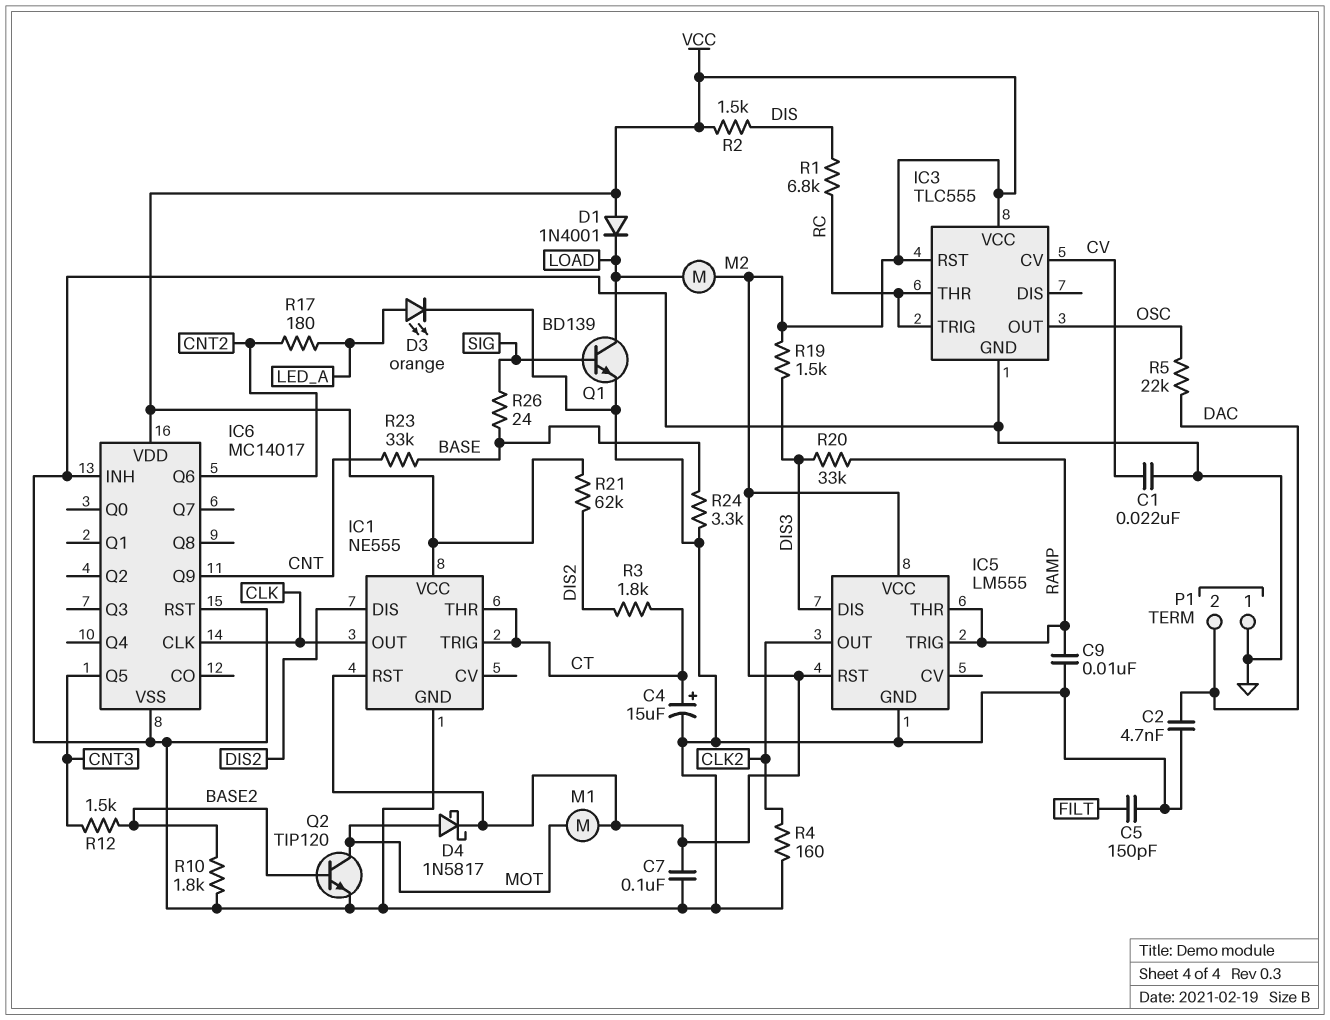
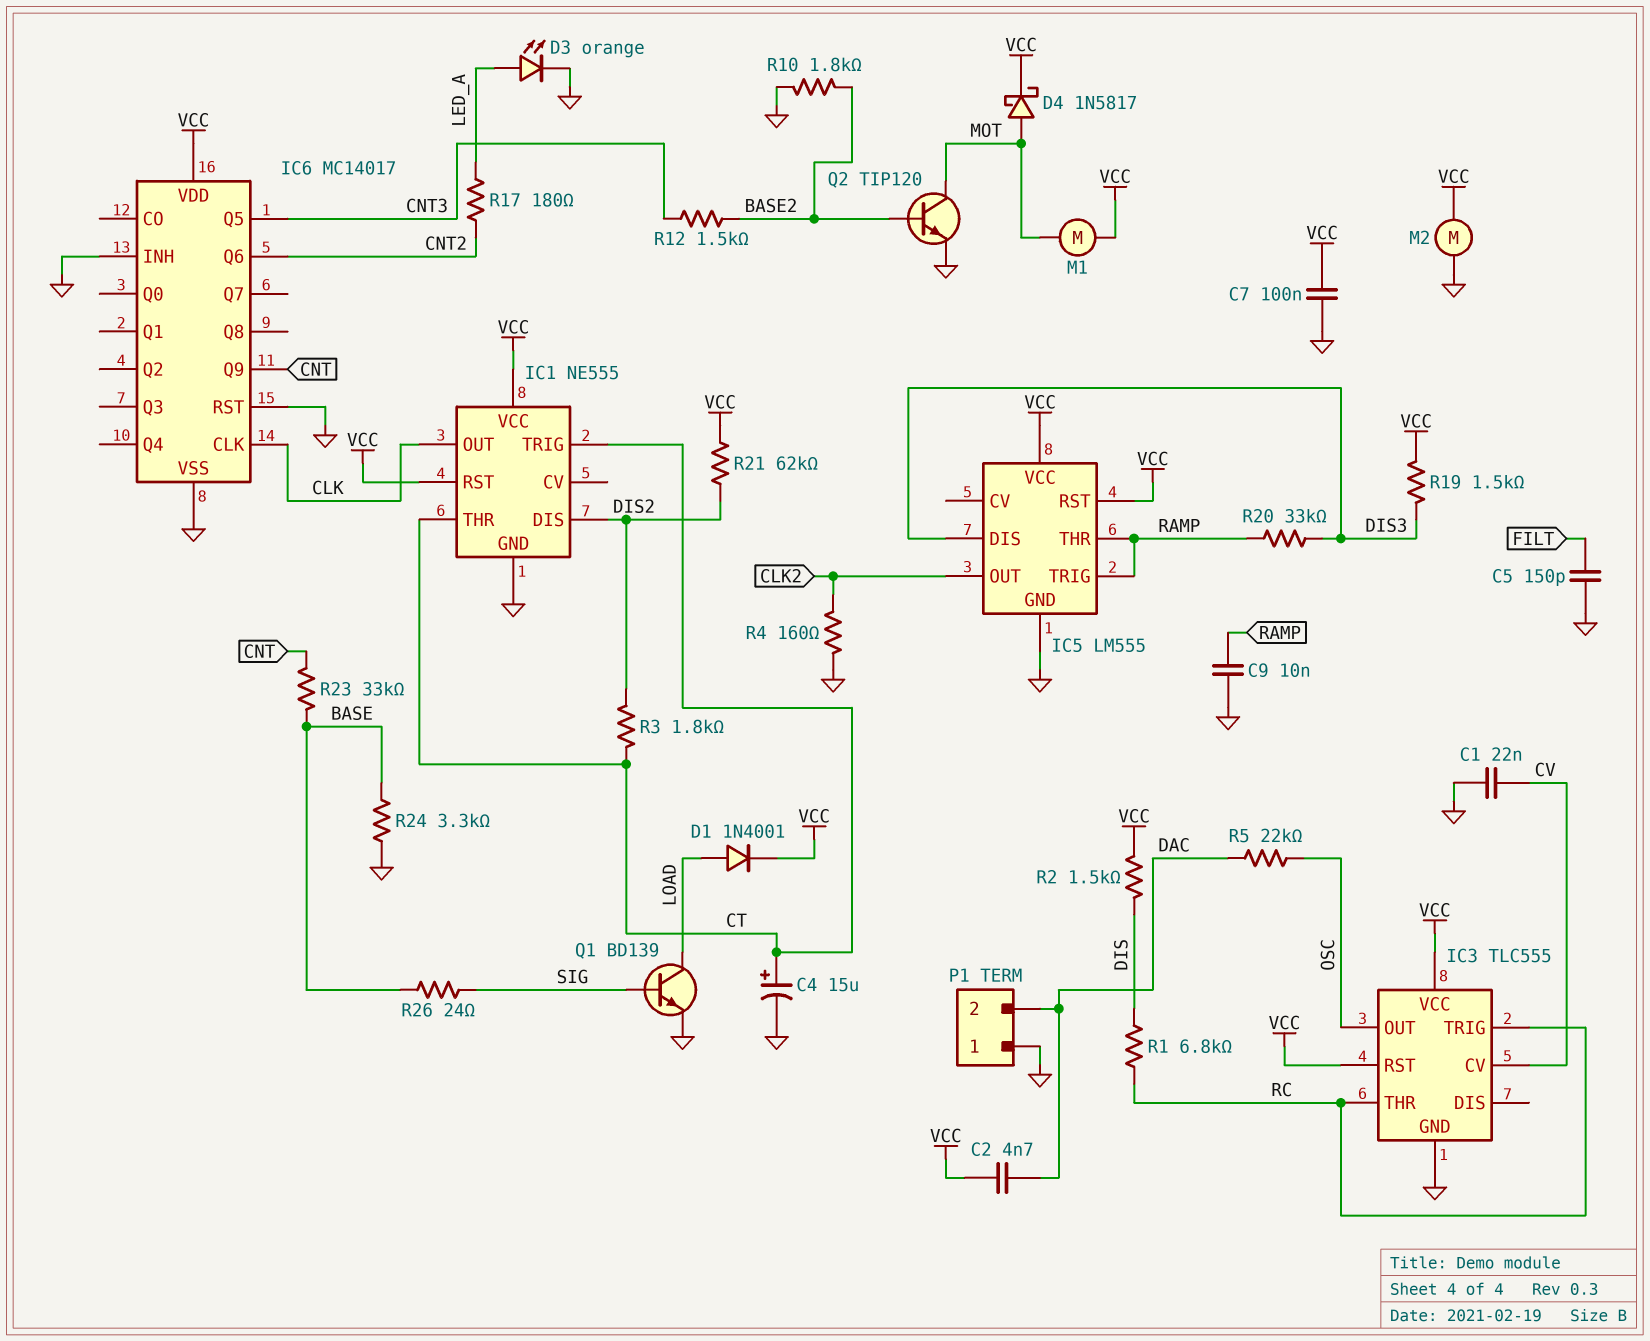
C2: 4.7nF (DAC, GND) -> 4.7nF (DAC, VCC)
D1: diode 1N4001 (A VCC, K LOAD) -> diode 1N4001 (A LOAD, K VCC)
M2: motor (LOAD, VCC) -> motor (GND, VCC)

